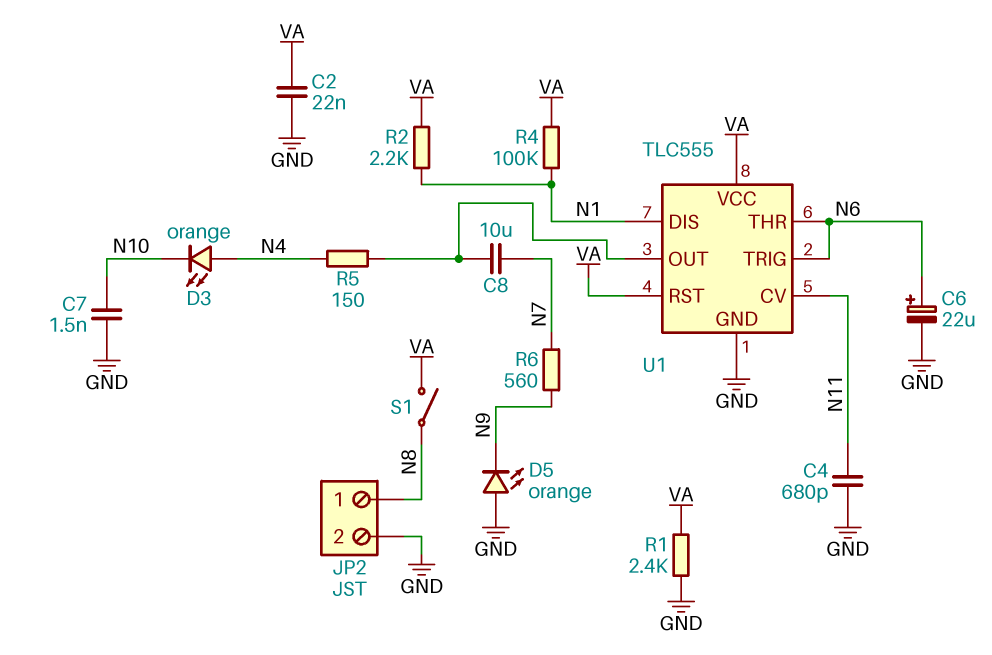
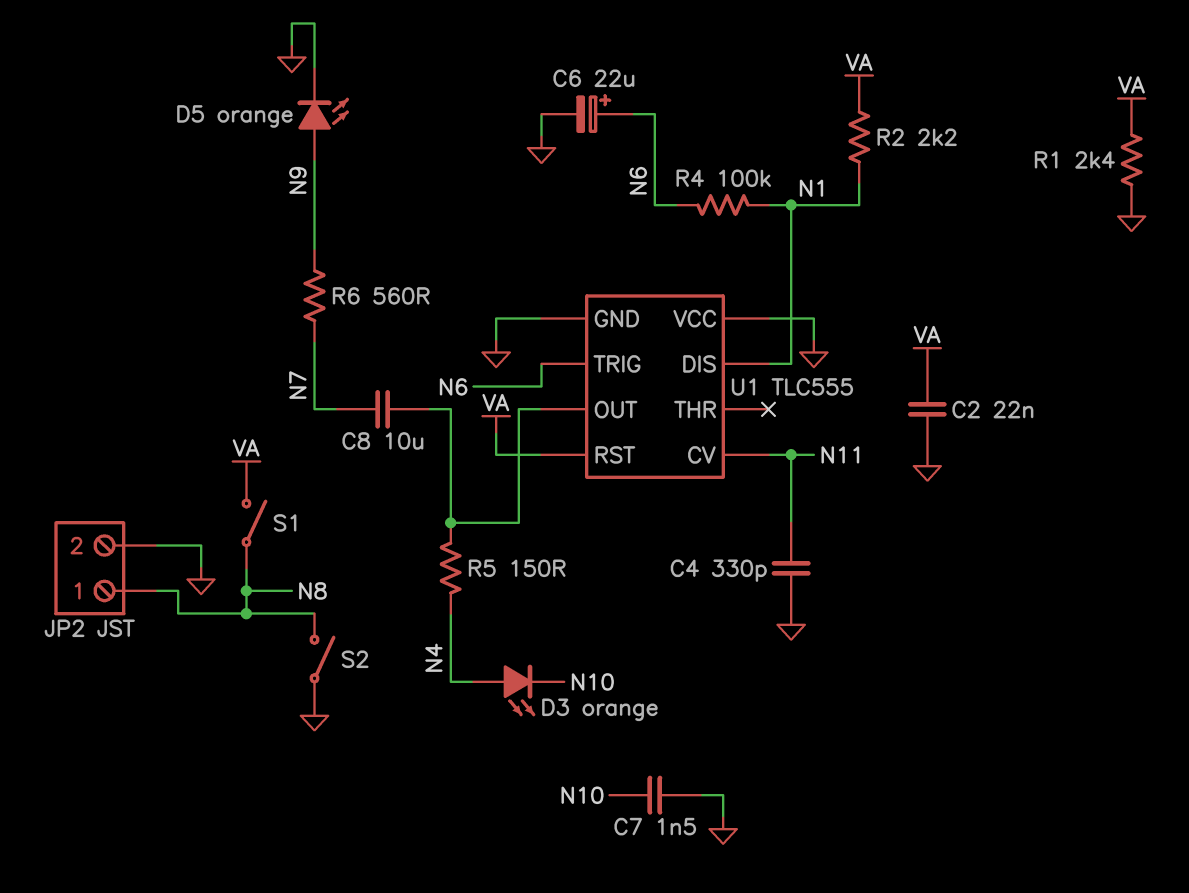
C4: 680pF (GND, N11) -> 330pF (GND, N11)
D5: LED orange (A GND, K N9) -> LED orange (A N9, K GND)
R4: 100k (N1, VA) -> 100k (N1, N6)
S2: none -> switch (GND, N8)
U1 pin THR: N6 -> none
U1 pin VCC: VA -> GND

